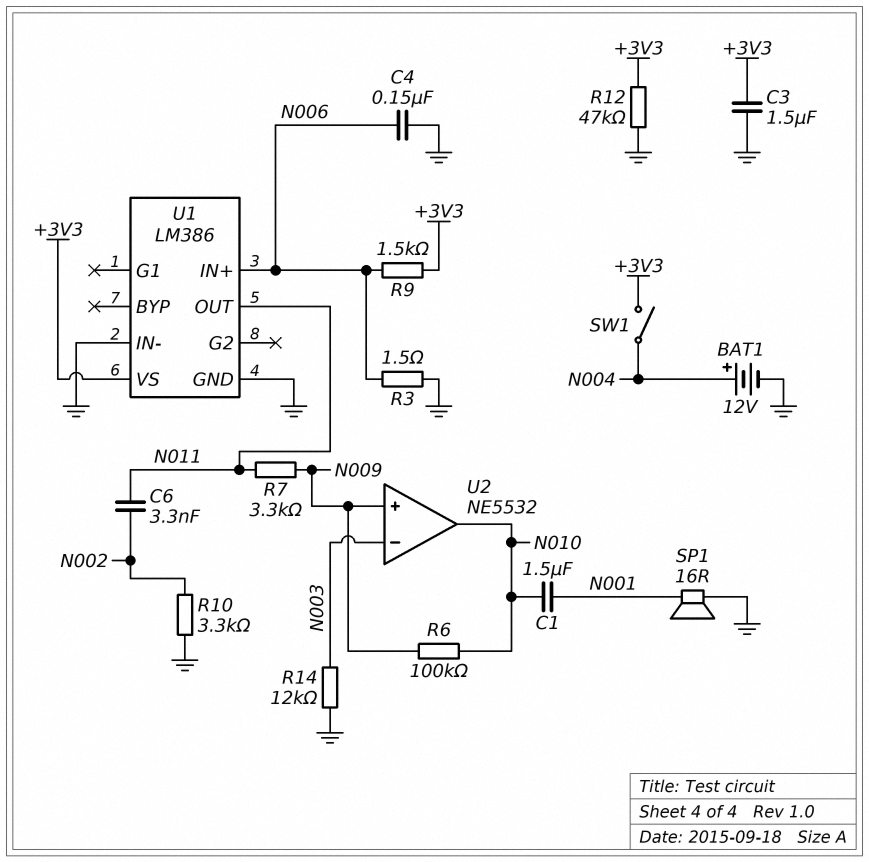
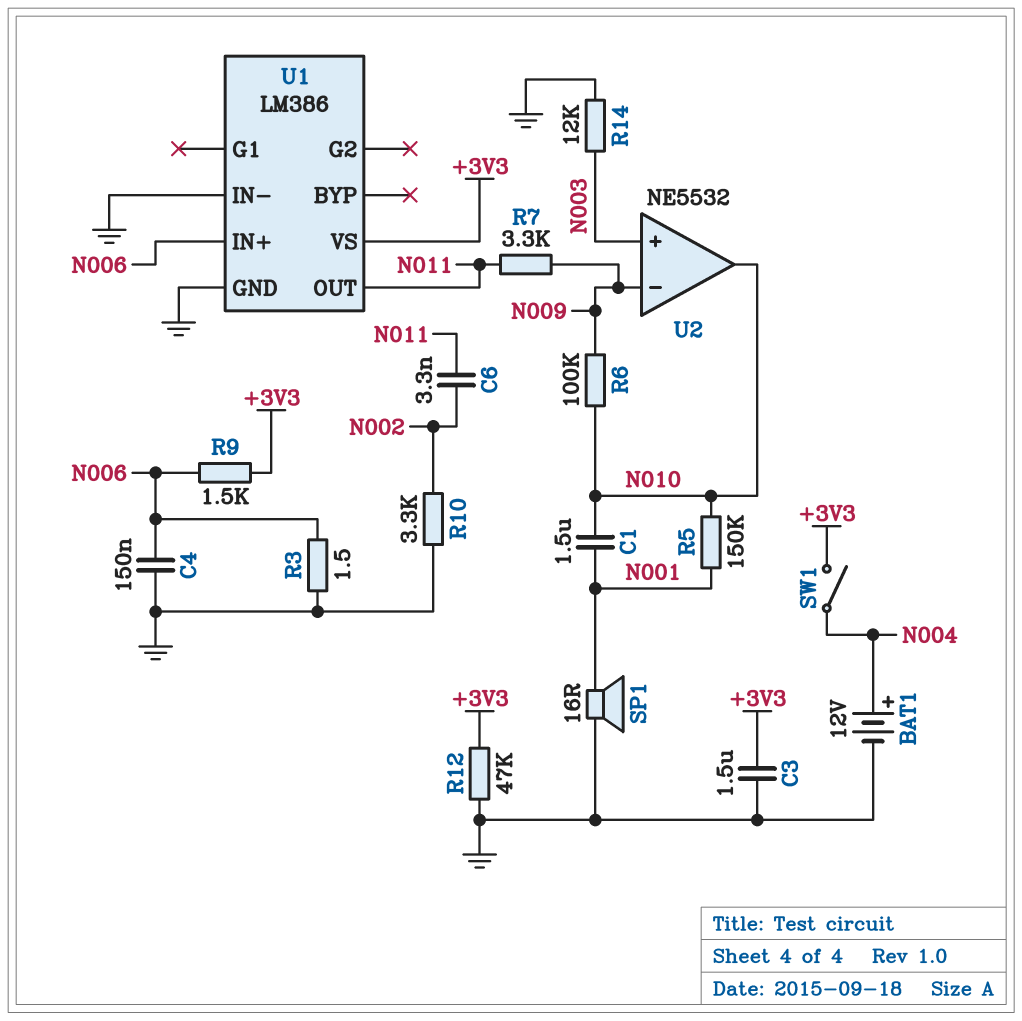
R5: none -> 150k (N001, N010)
U2 pin in+: N009 -> N003
U2 pin in-: N003 -> N009

